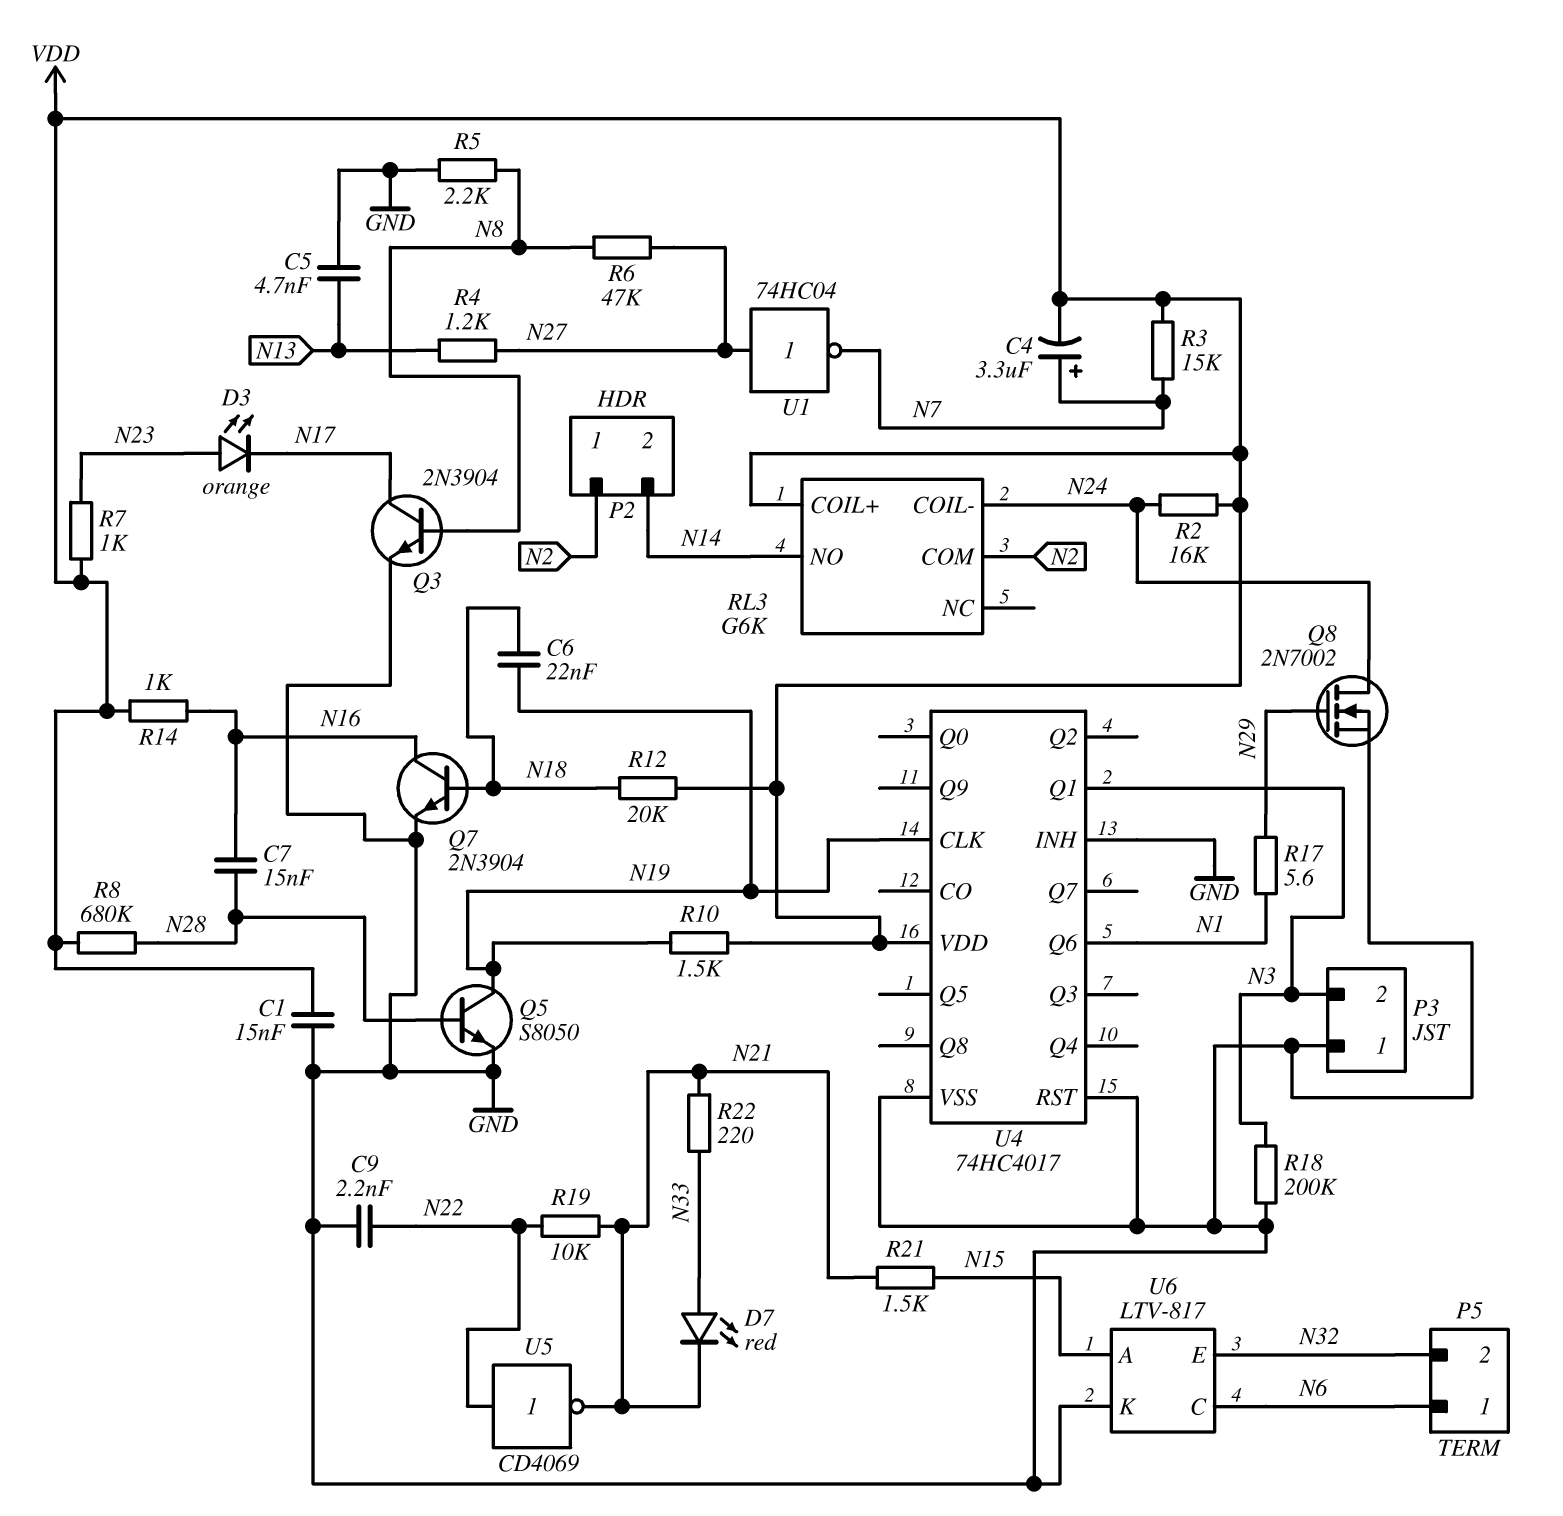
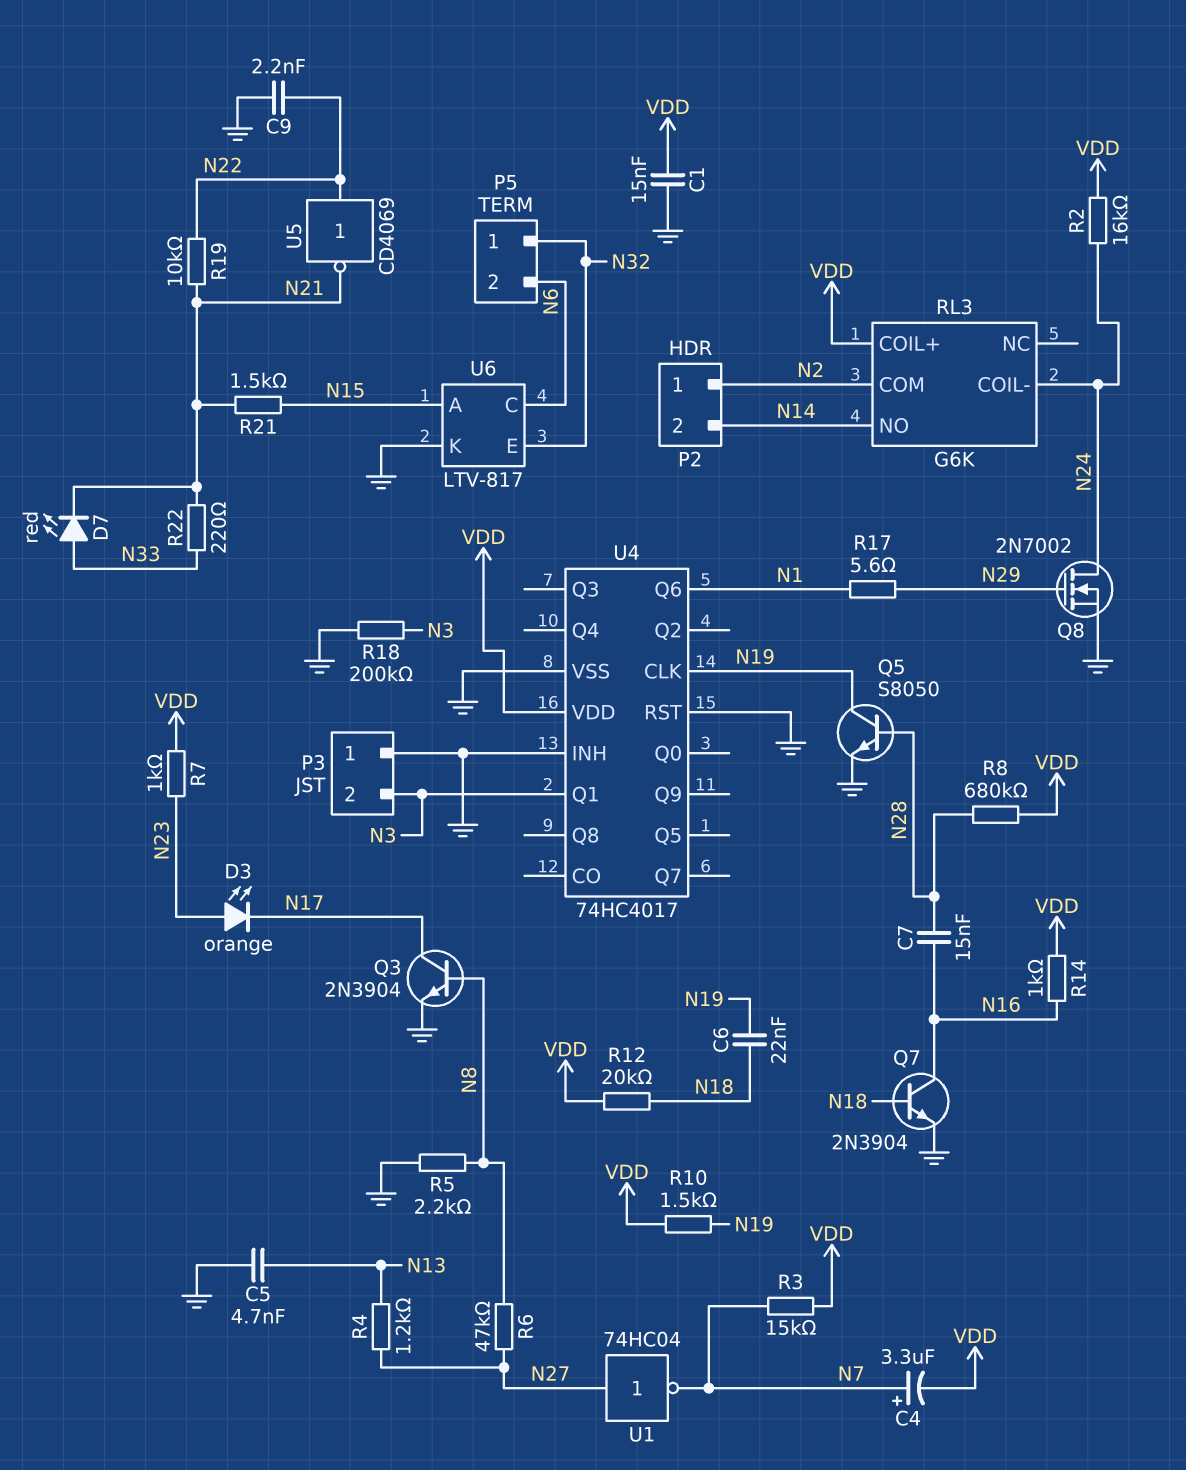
P5 pin 1: N6 -> N32
P5 pin 2: N32 -> N6

